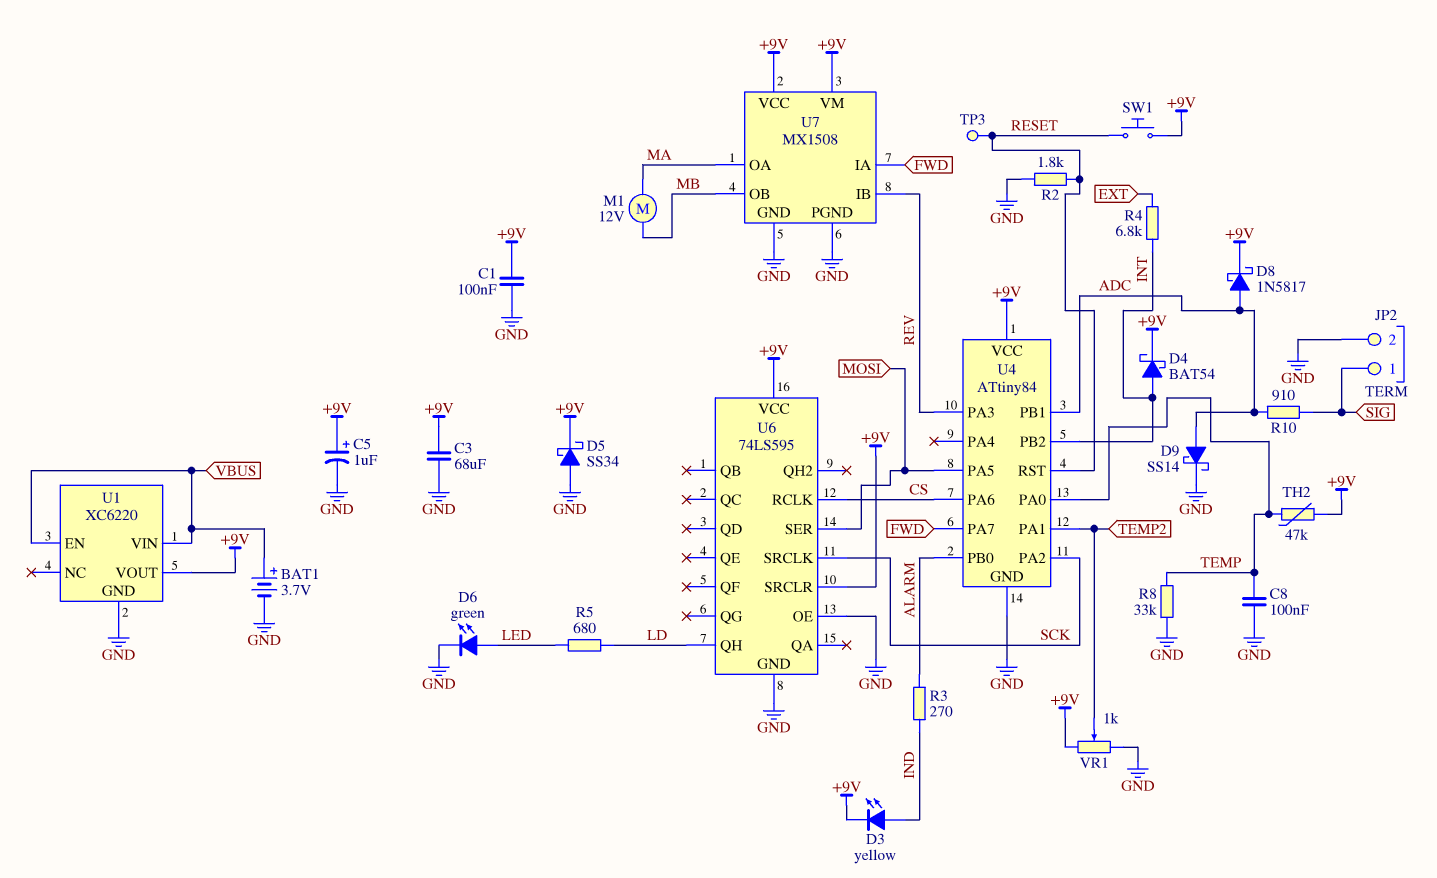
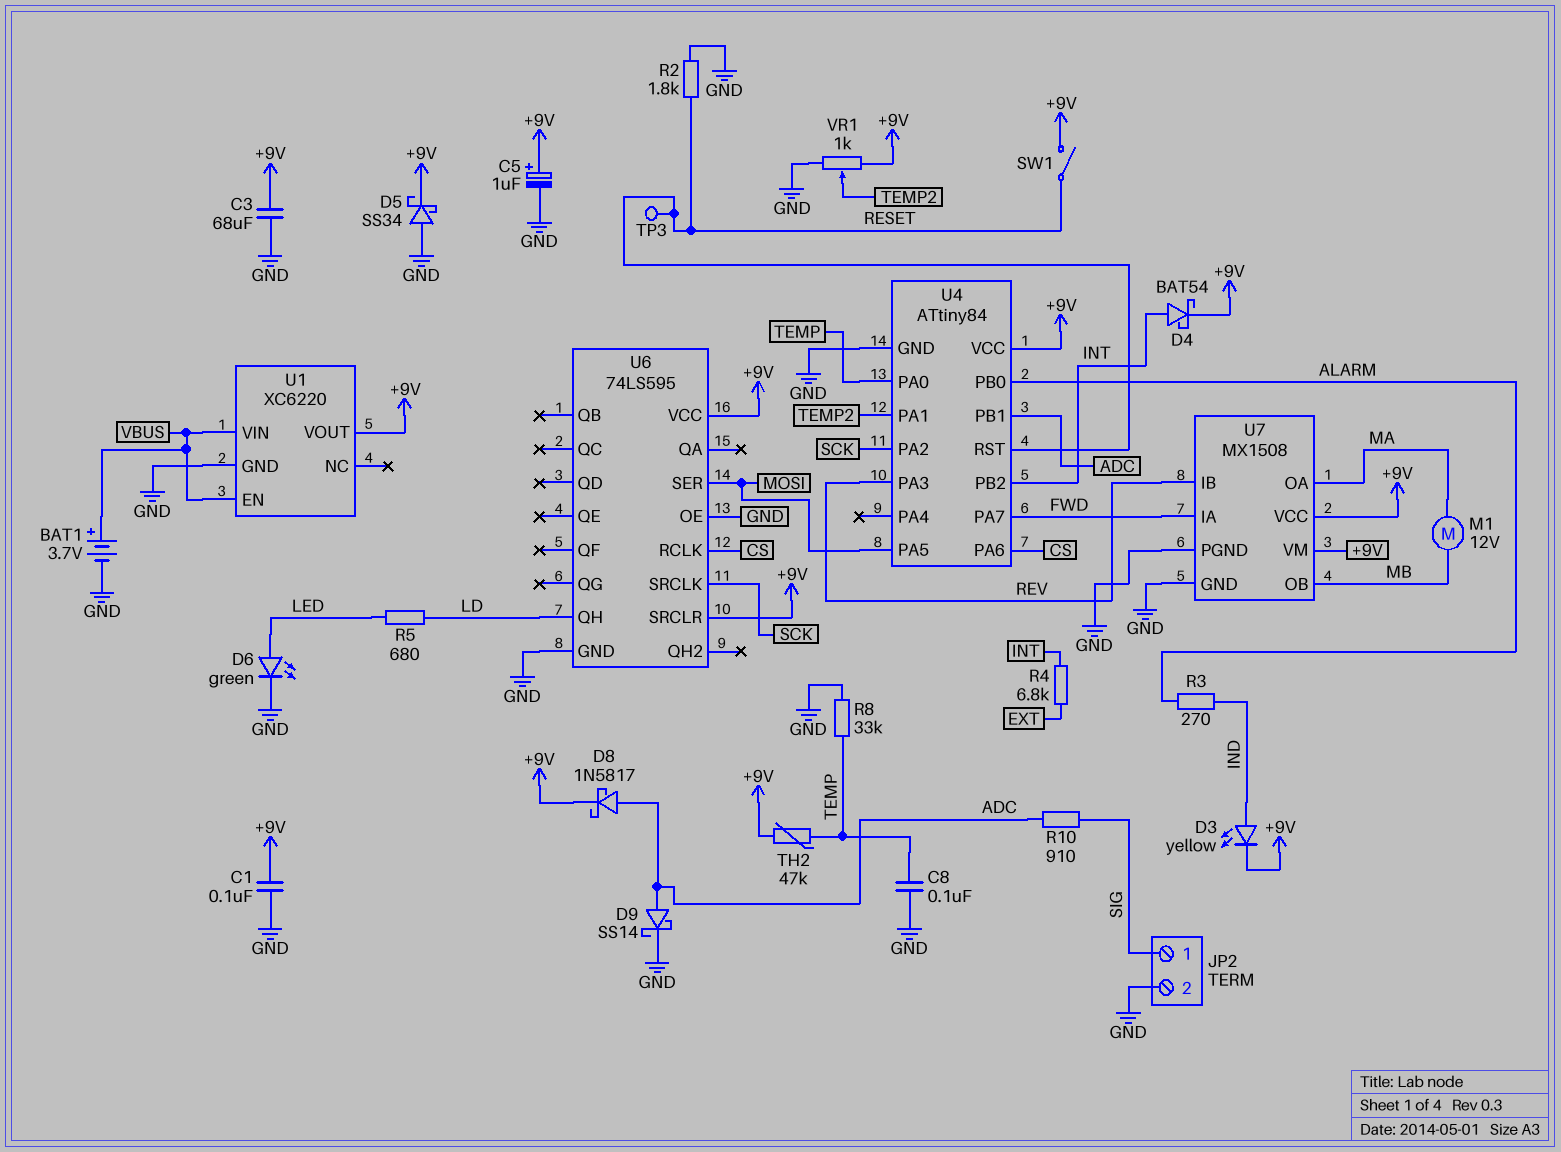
SW1: button (+9V, RESET) -> switch (+9V, RESET)

